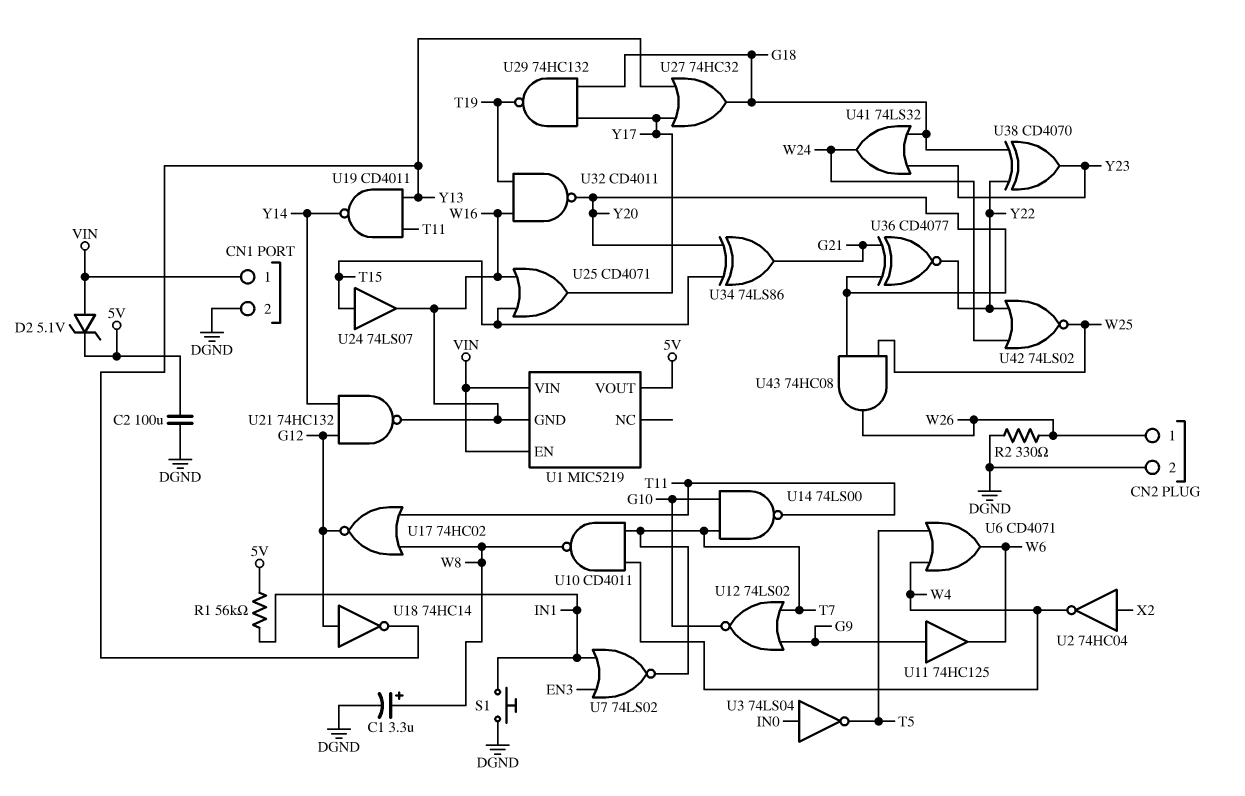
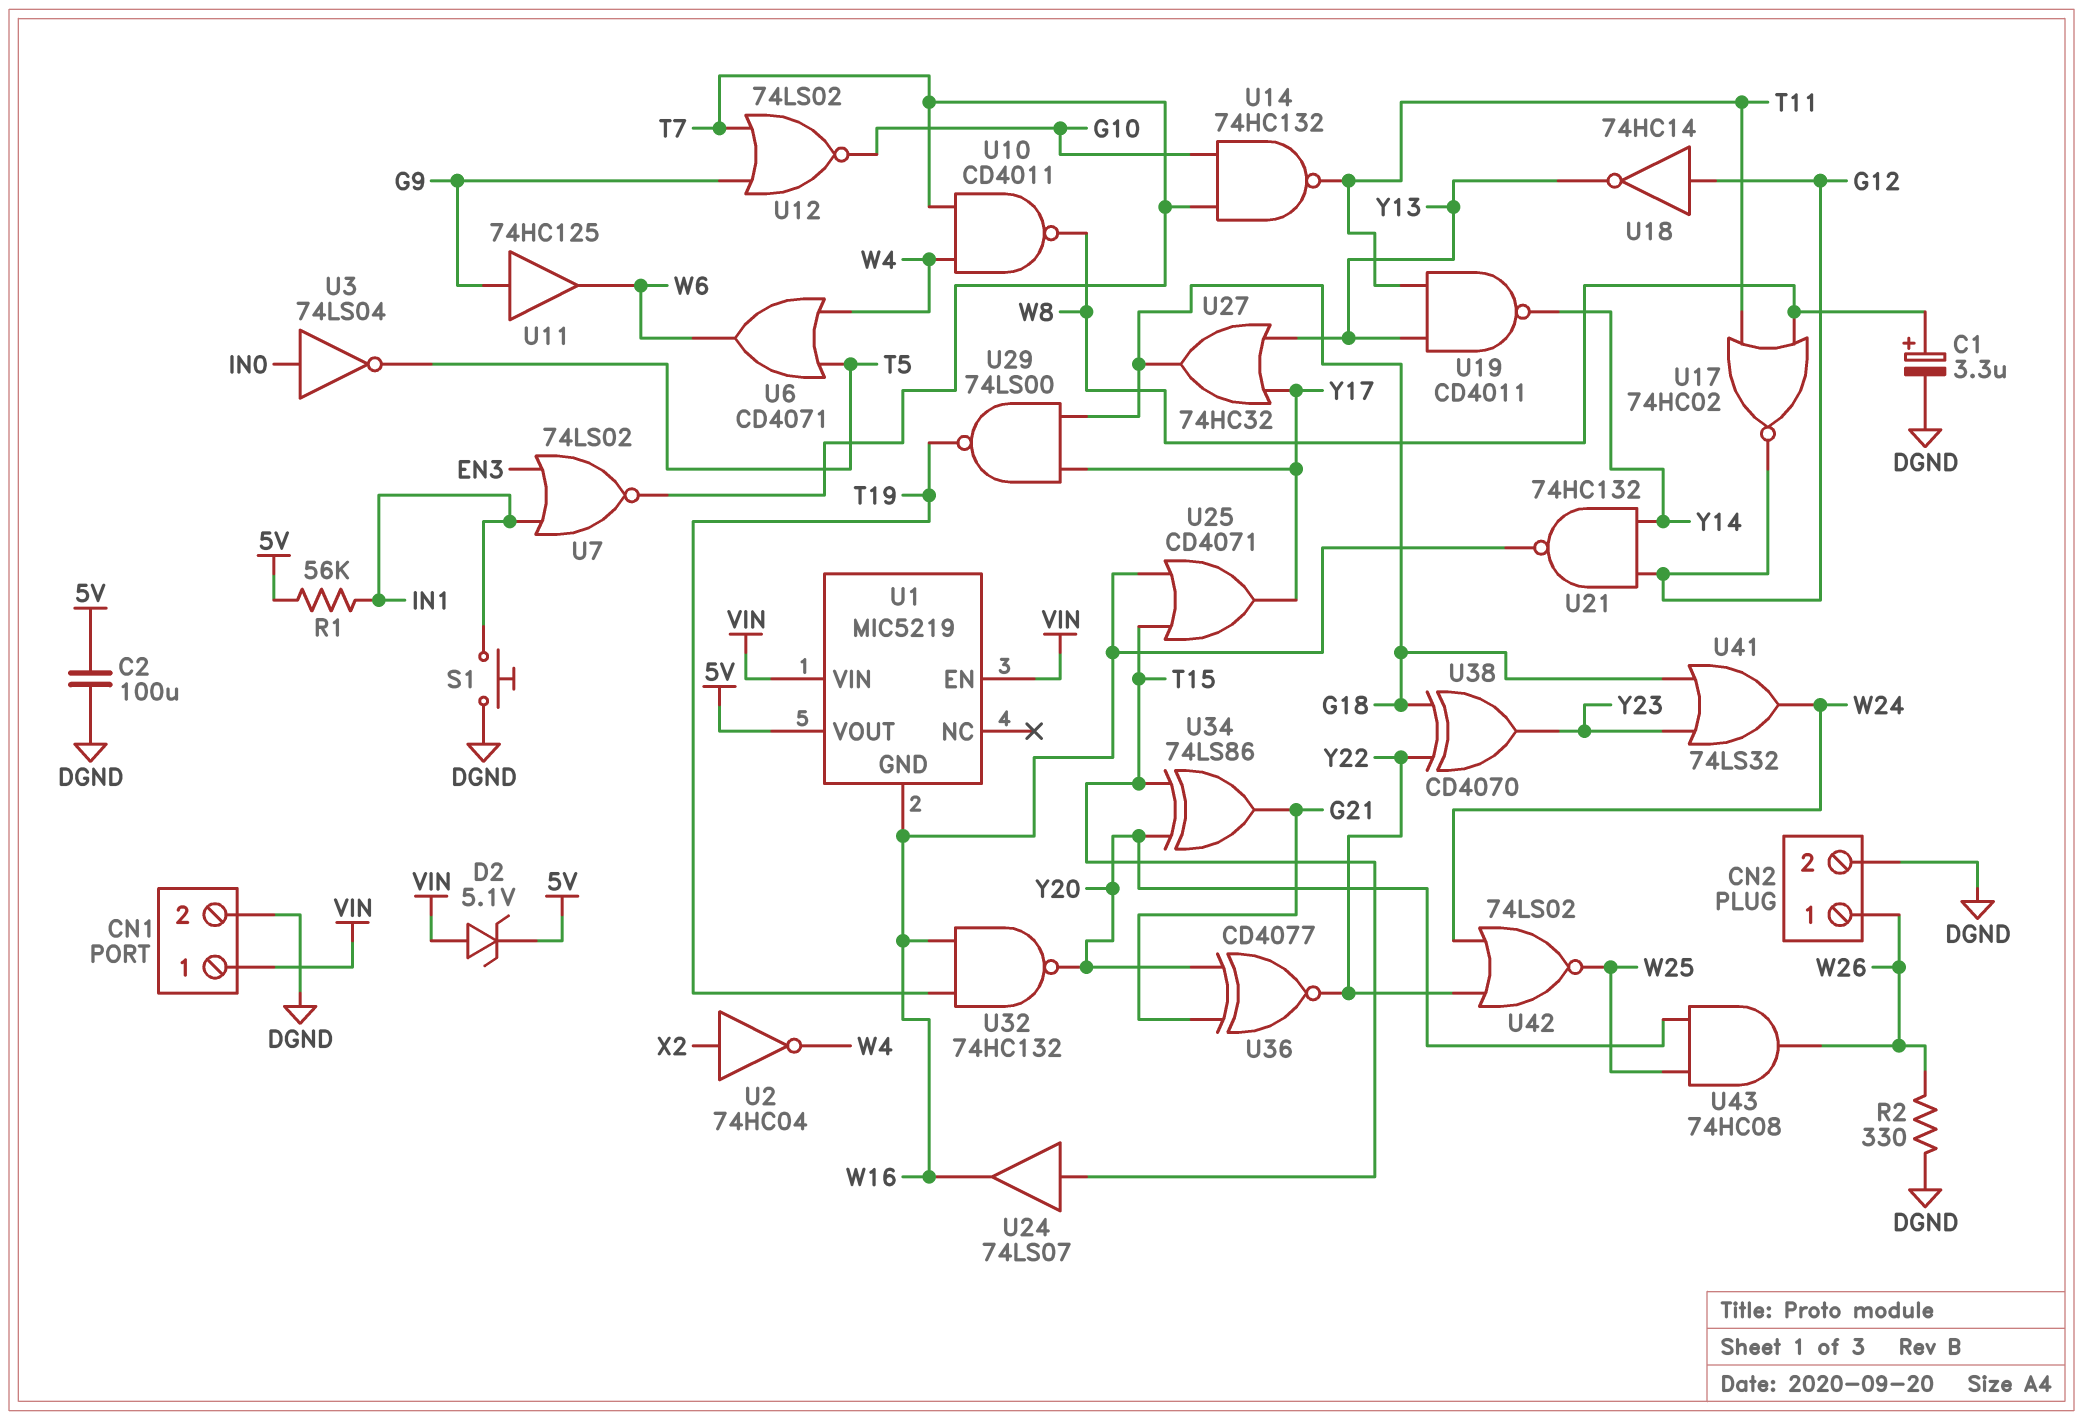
U14: NAND 74LS00 (in G10, in T7, out T11) -> NAND 74HC132 (in G10, in T7, out T11)
U29: NAND 74HC132 (in G18, in Y17, out T19) -> NAND 74LS00 (in G18, in Y17, out T19)
U32: NAND CD4011 (in T19, in W16, out Y20) -> NAND 74HC132 (in T19, in W16, out Y20)

